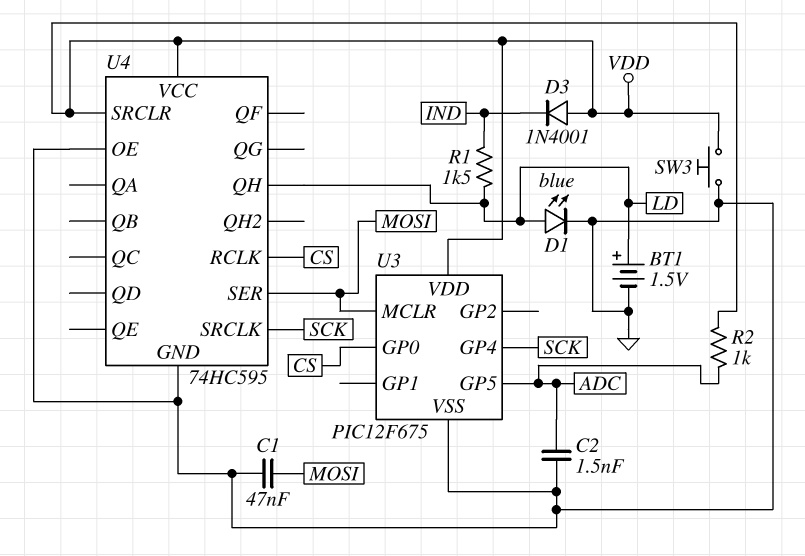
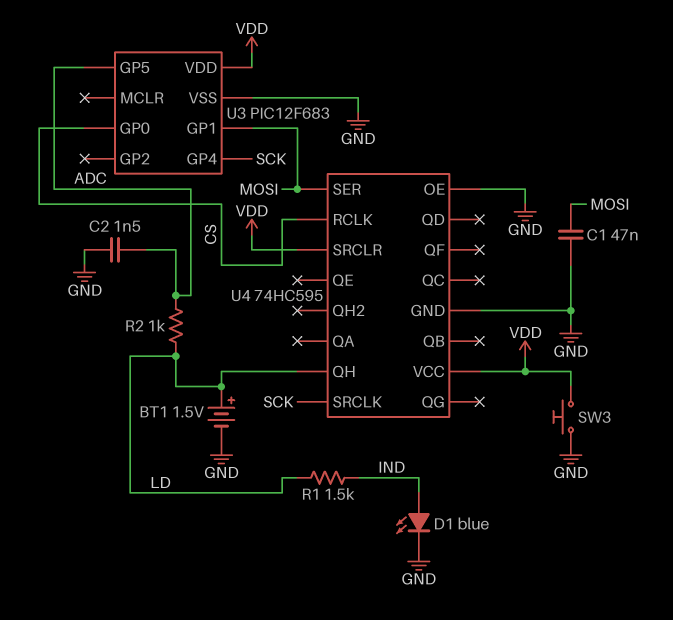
D1: LED blue (A LD, K GND) -> LED blue (A IND, K GND)
D3: diode 1N4001 (A VDD, K IND) -> none
R2: 1k (ADC, VDD) -> 1k (ADC, LD)
U3: PIC12F675 -> PIC12F683
U3 pin GP1: none -> MOSI
U3 pin MCLR: MOSI -> none

